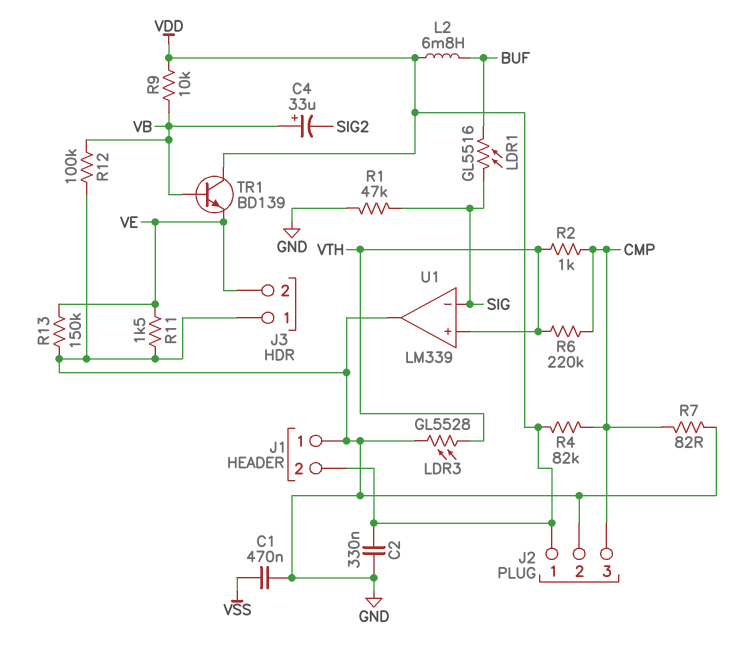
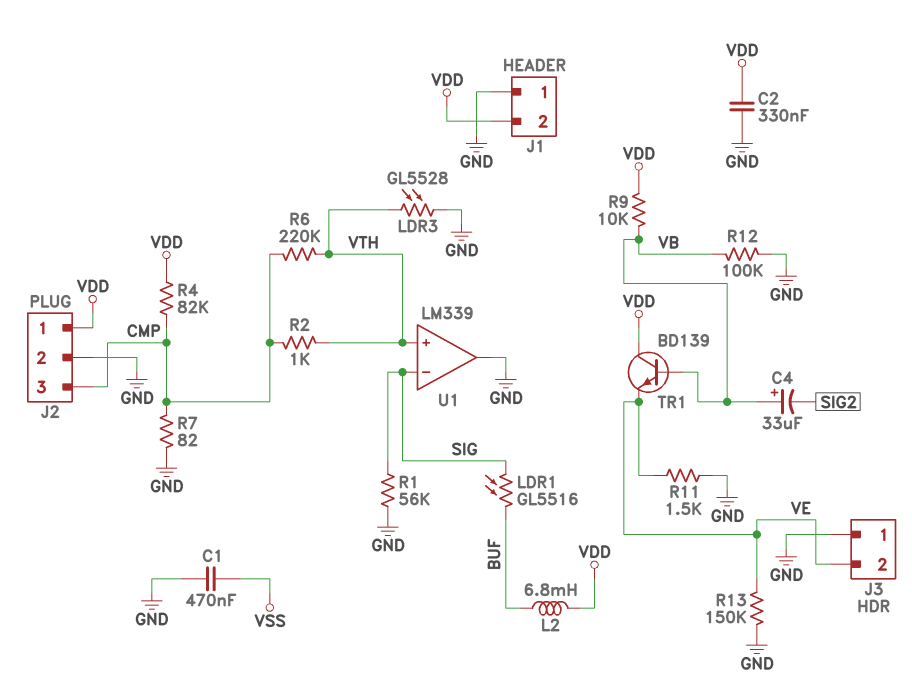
R1: 47k (GND, SIG) -> 56k (GND, SIG)

